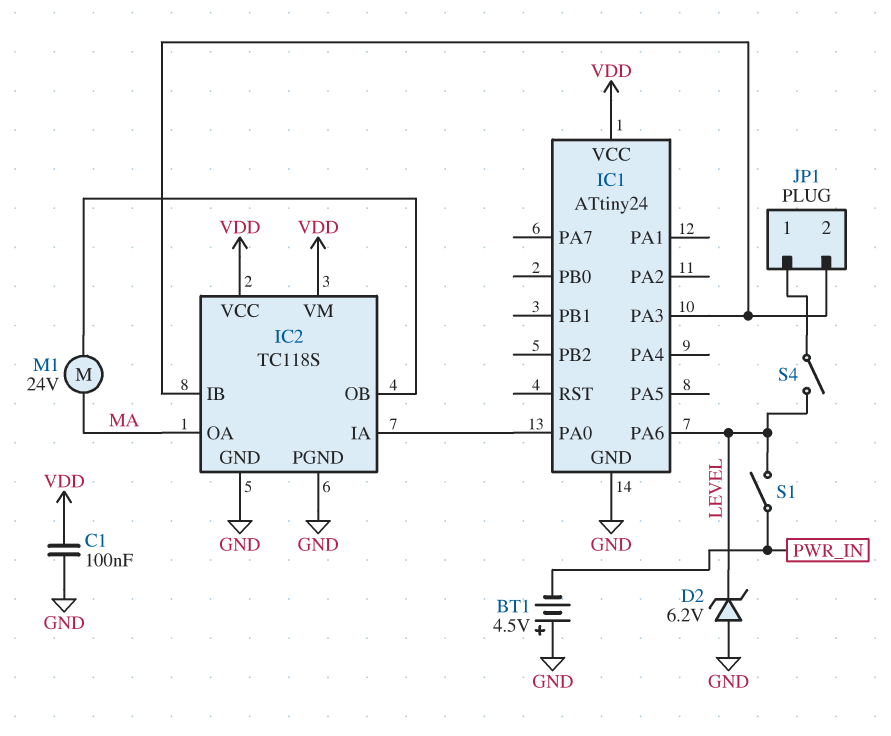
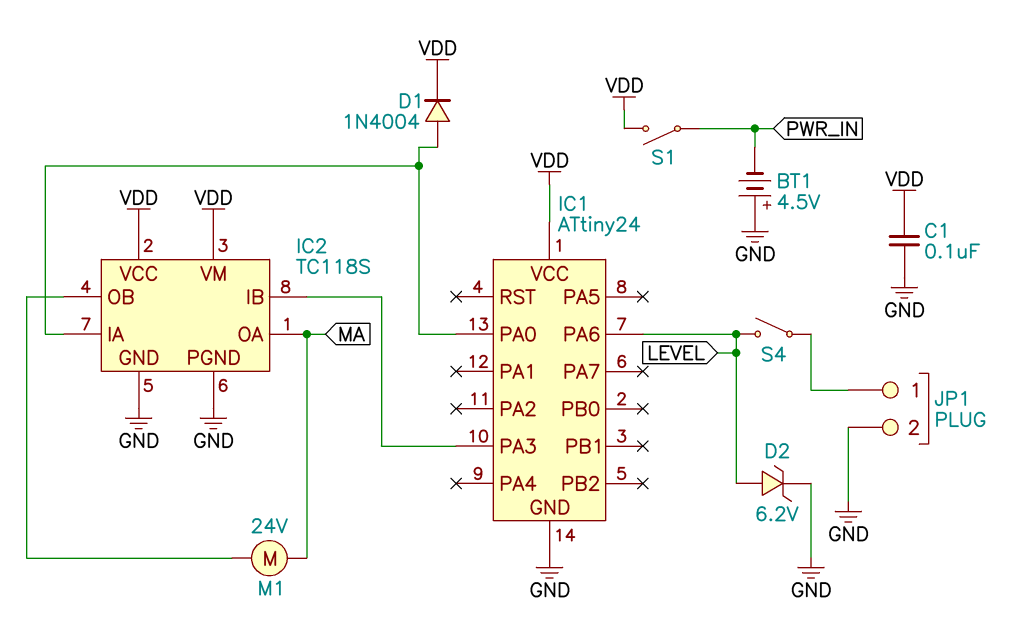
D1: none -> diode 1N4004 (A IC1/PA0, K VDD)
D2: zener 6.2V (A GND, K LEVEL) -> zener 6.2V (A LEVEL, K GND)
JP1 pin 2: IC1/PA3 -> GND
S1: switch (LEVEL, PWR_IN) -> switch (PWR_IN, VDD)

